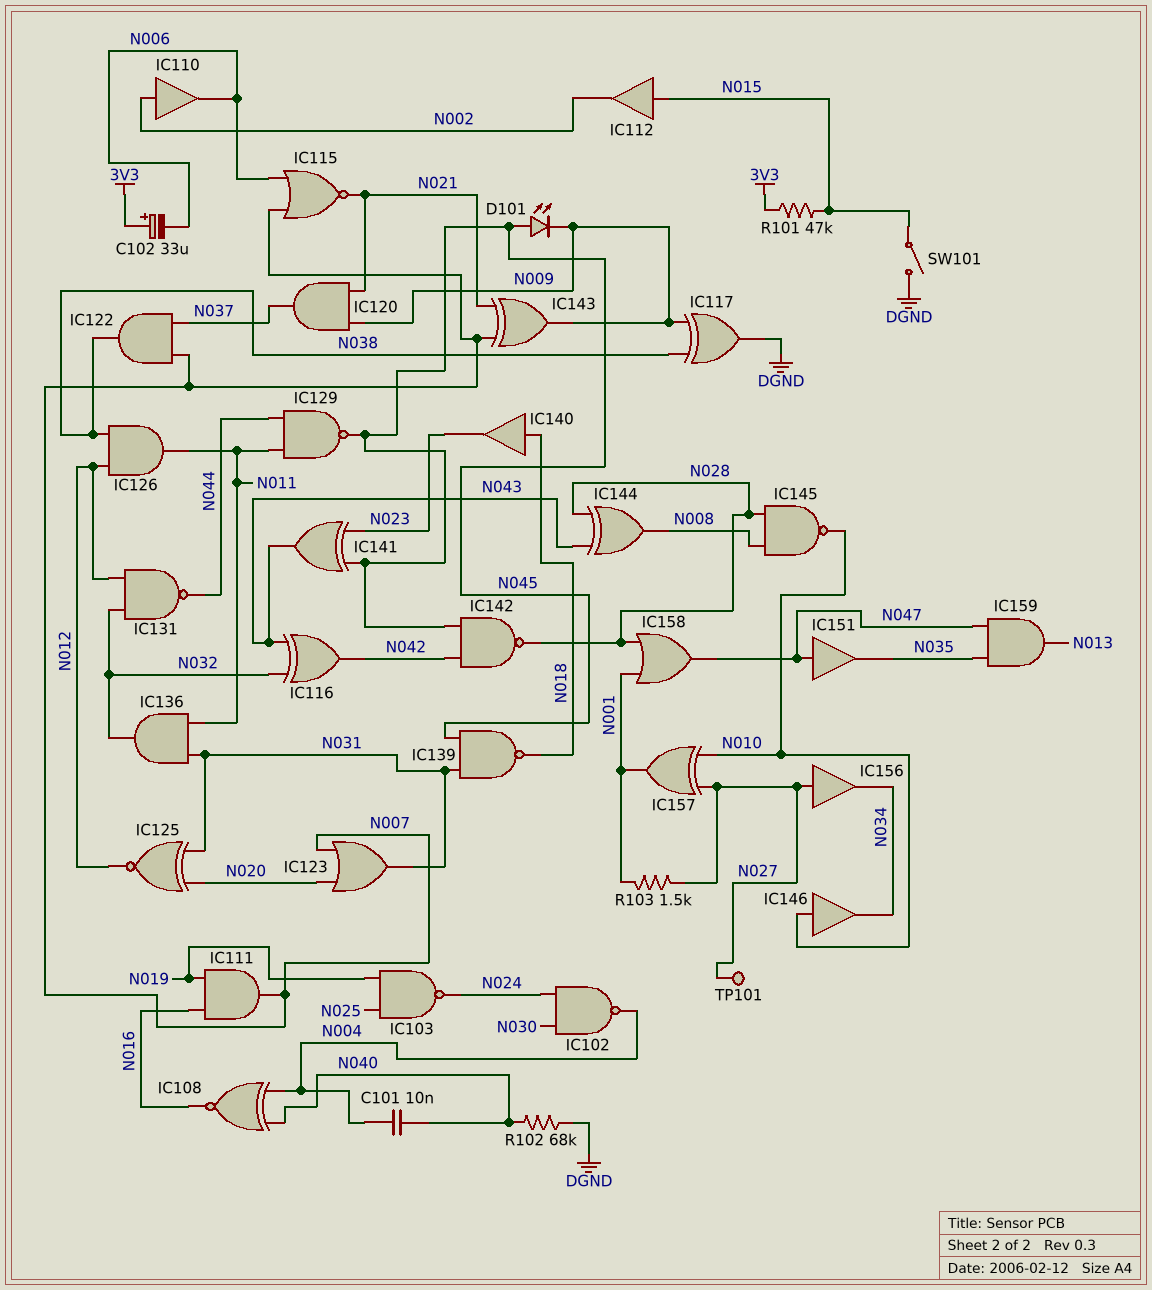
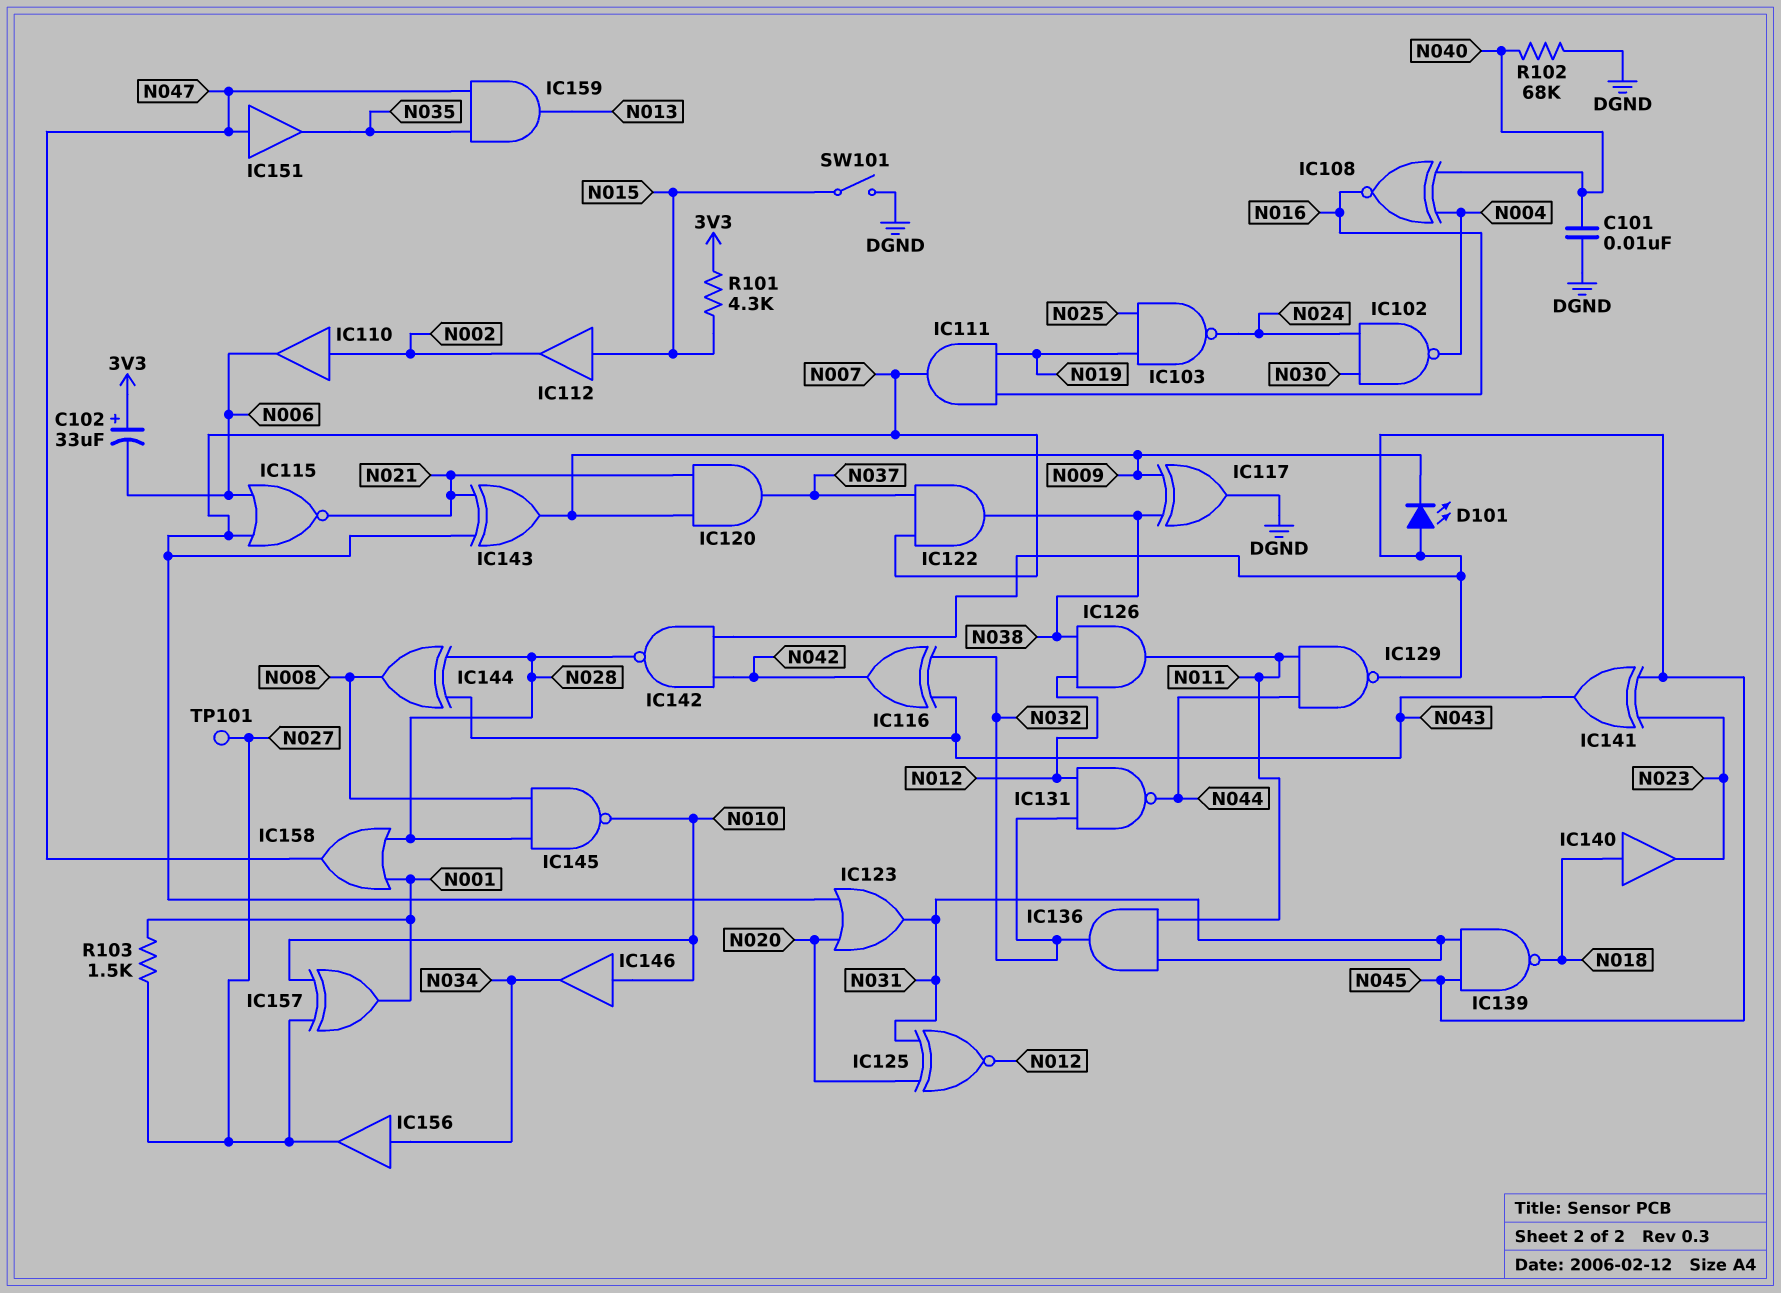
C101: 10nF (N004, N040) -> 10nF (DGND, N040)
IC156: buffer (in N027, out N034) -> buffer (in N034, out N027)
R101: 47k (3V3, N015) -> 4.3k (3V3, N015)

